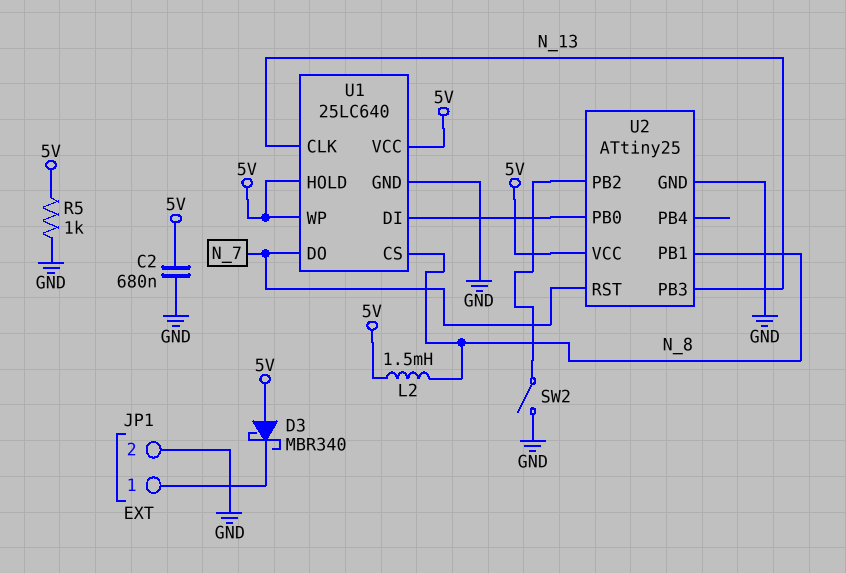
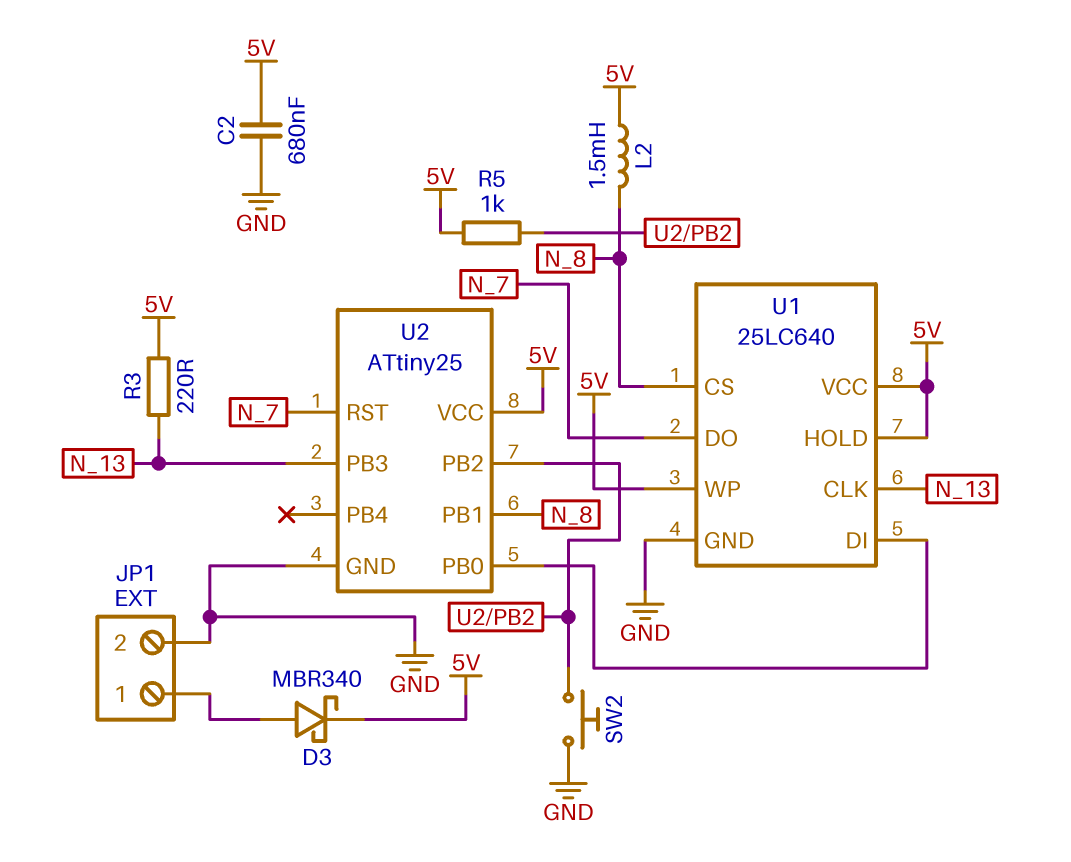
D3: schottky MBR340 (A 5V, K JP1/1) -> schottky MBR340 (A JP1/1, K 5V)
R3: none -> 220 (5V, N_13)
R5: 1k (5V, GND) -> 1k (5V, U2/PB2)
SW2: switch (GND, U2/PB2) -> button (GND, U2/PB2)

